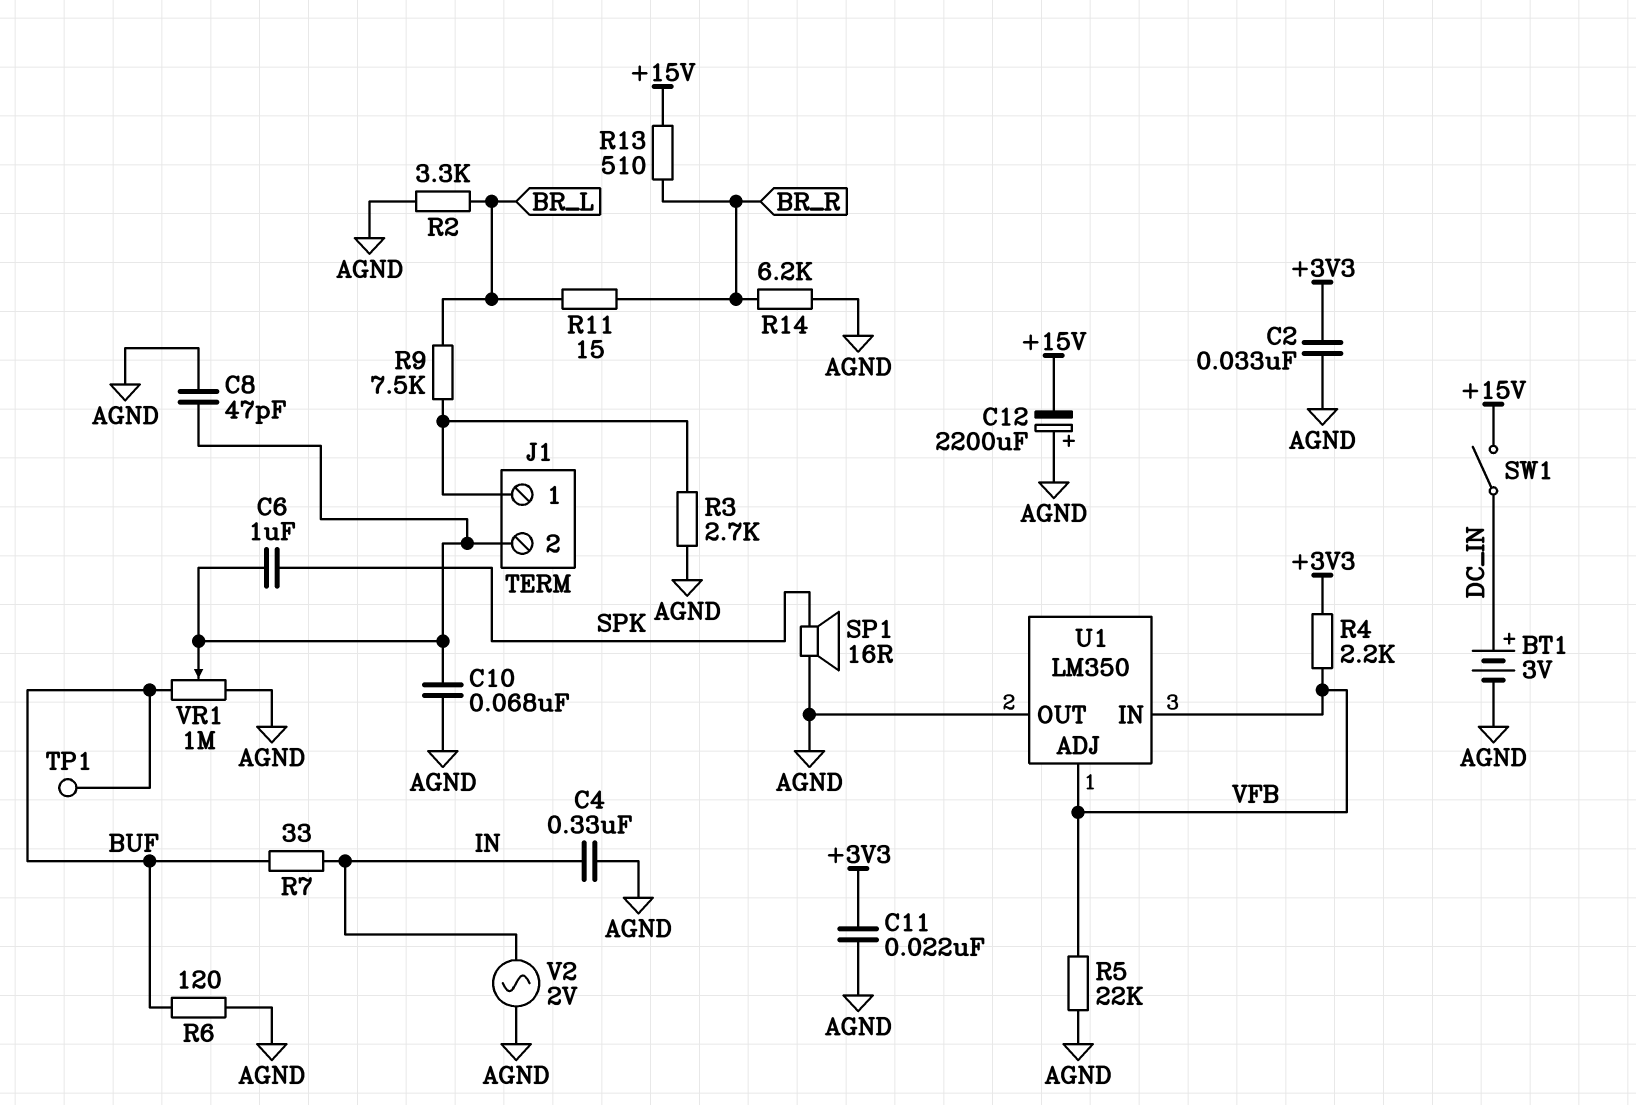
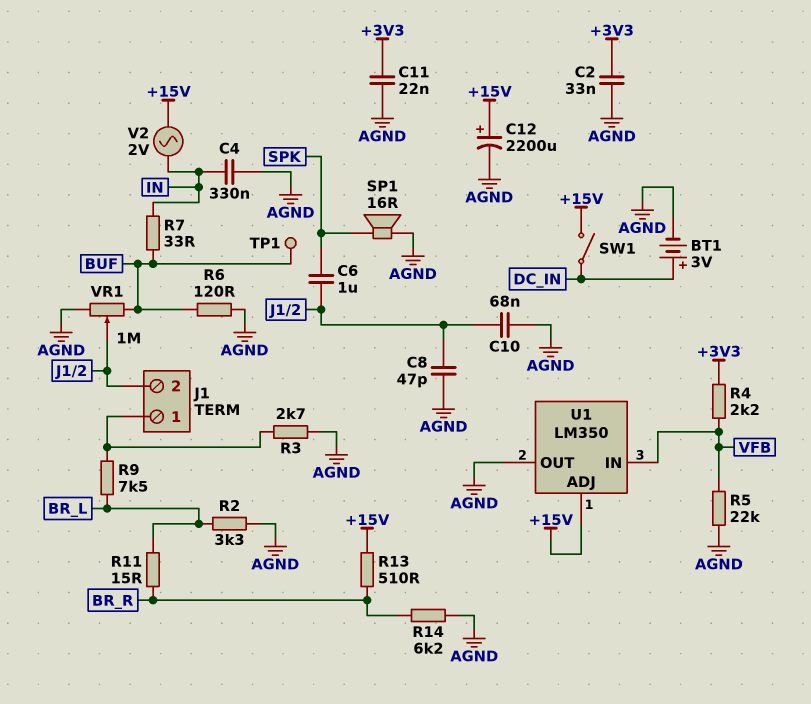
C12: 2200uF (plus AGND, minus +15V) -> 2200uF (plus +15V, minus AGND)
U1 pin ADJ: VFB -> +15V
V2: AC 2V (AGND, IN) -> AC 2V (+15V, IN)

